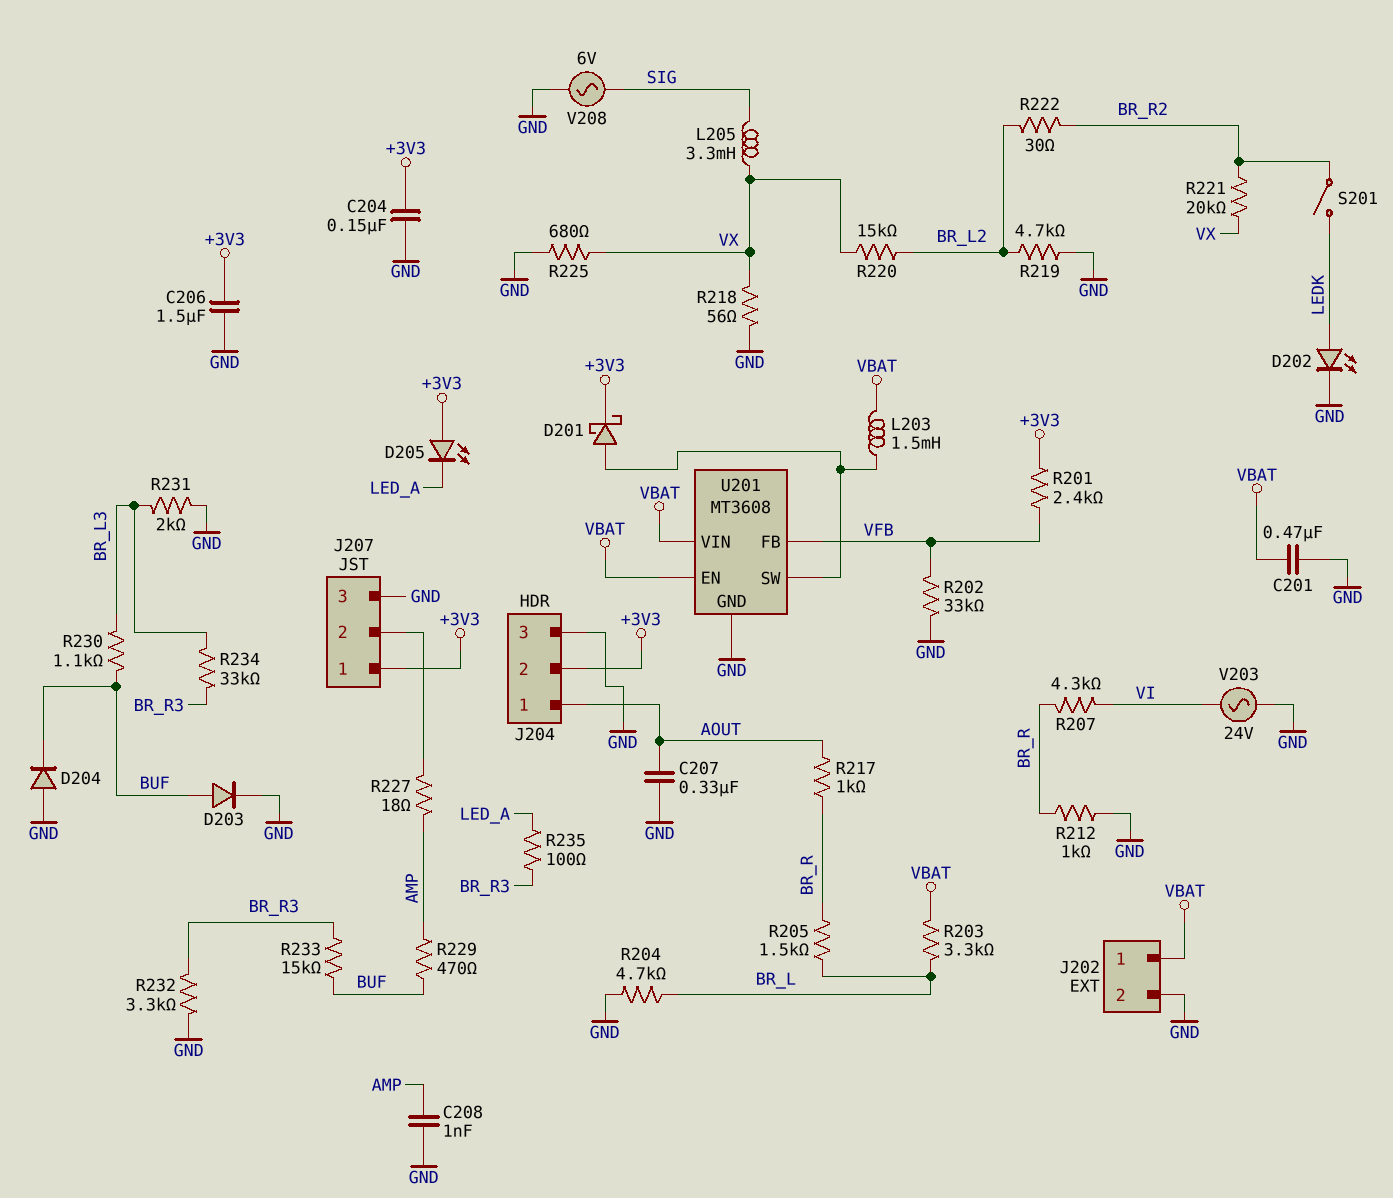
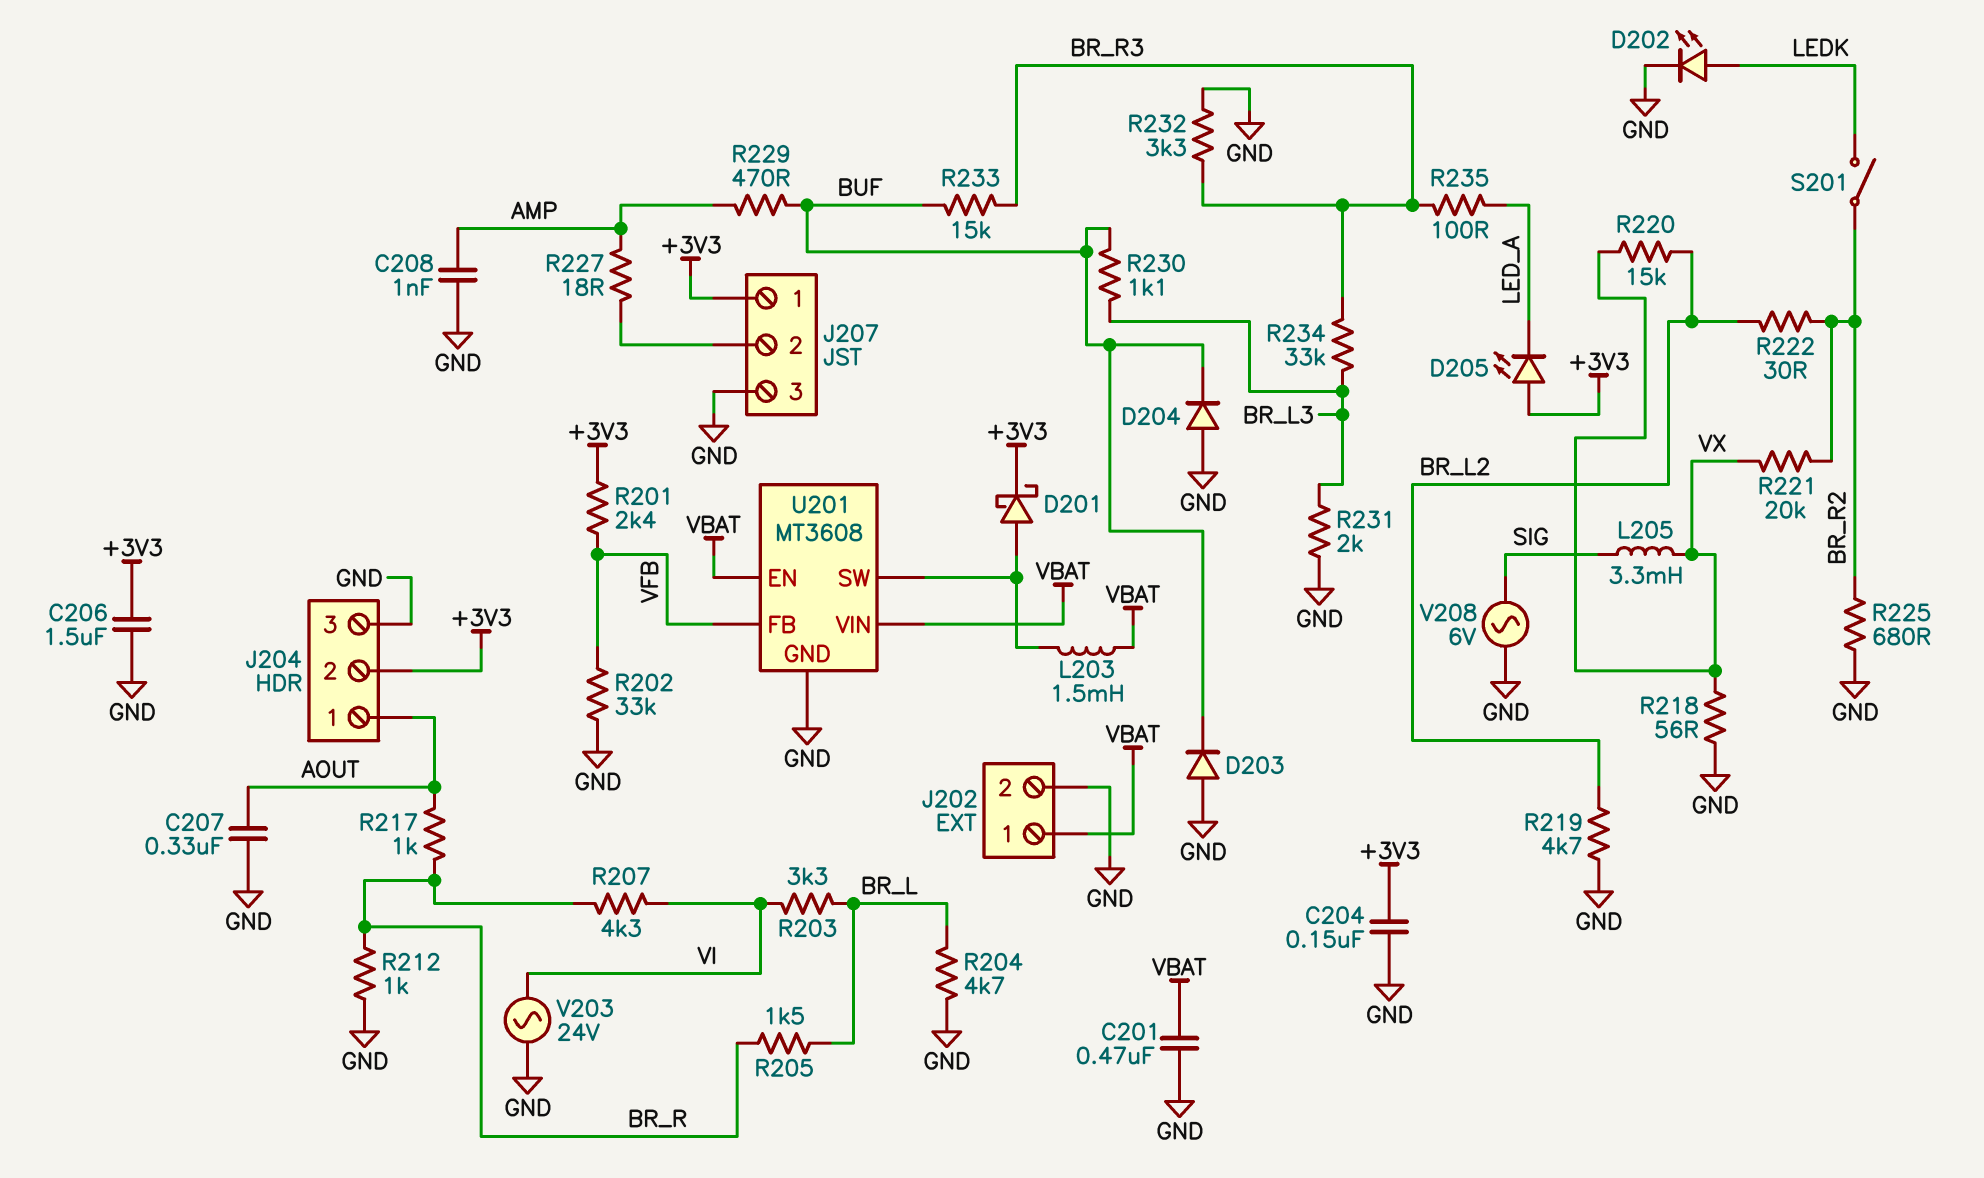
D203: diode (A BUF, K GND) -> diode (A GND, K BUF)
R203: 3.3k (BR_L, VBAT) -> 3.3k (BR_L, VI)
R225: 680 (GND, VX) -> 680 (BR_R2, GND)

